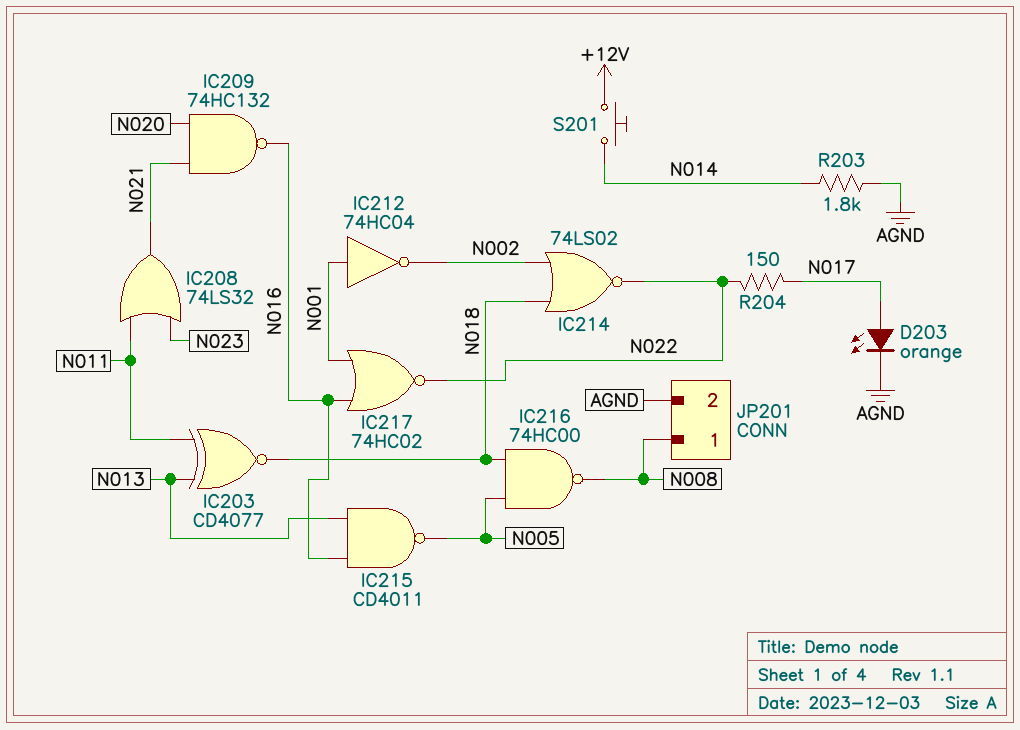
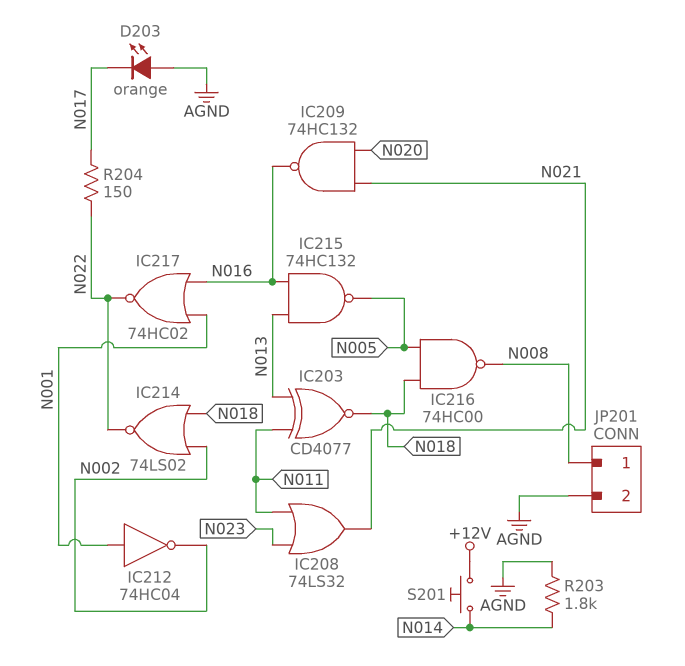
D203: LED orange (A N017, K AGND) -> LED orange (A AGND, K N017)
IC215: NAND CD4011 (in N013, in N016, out N005) -> NAND 74HC132 (in N013, in N016, out N005)

